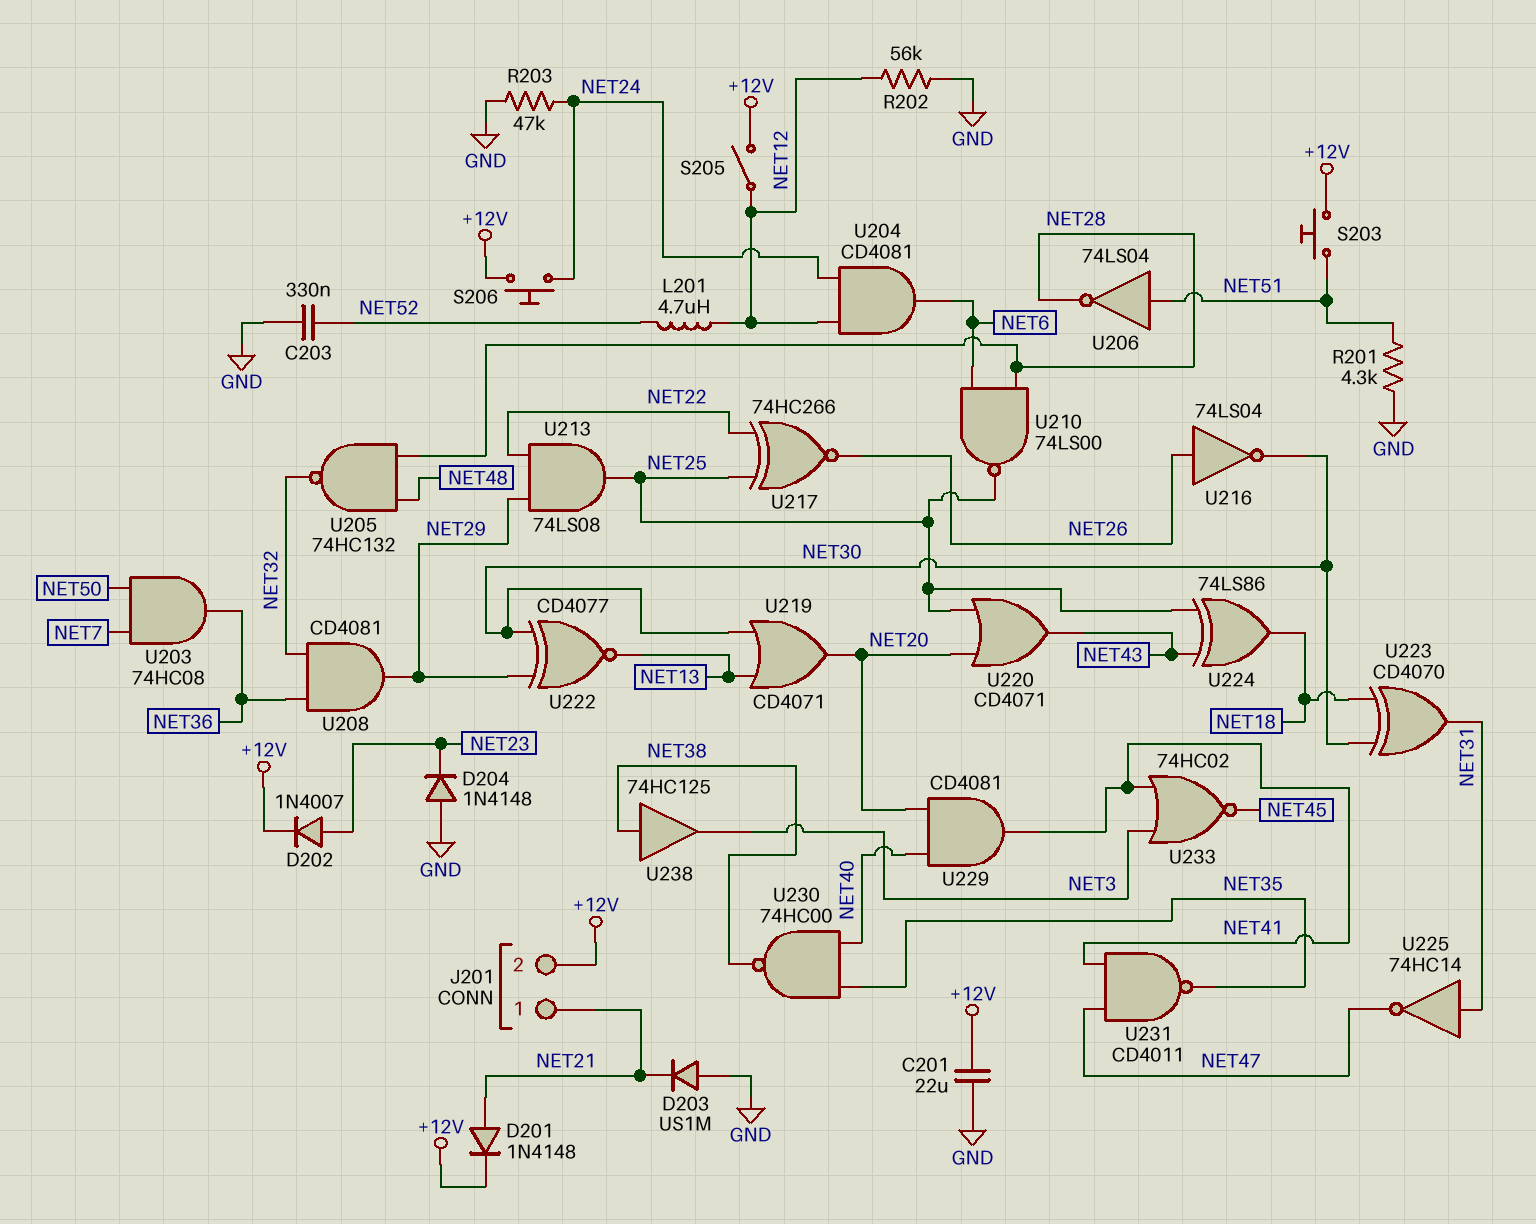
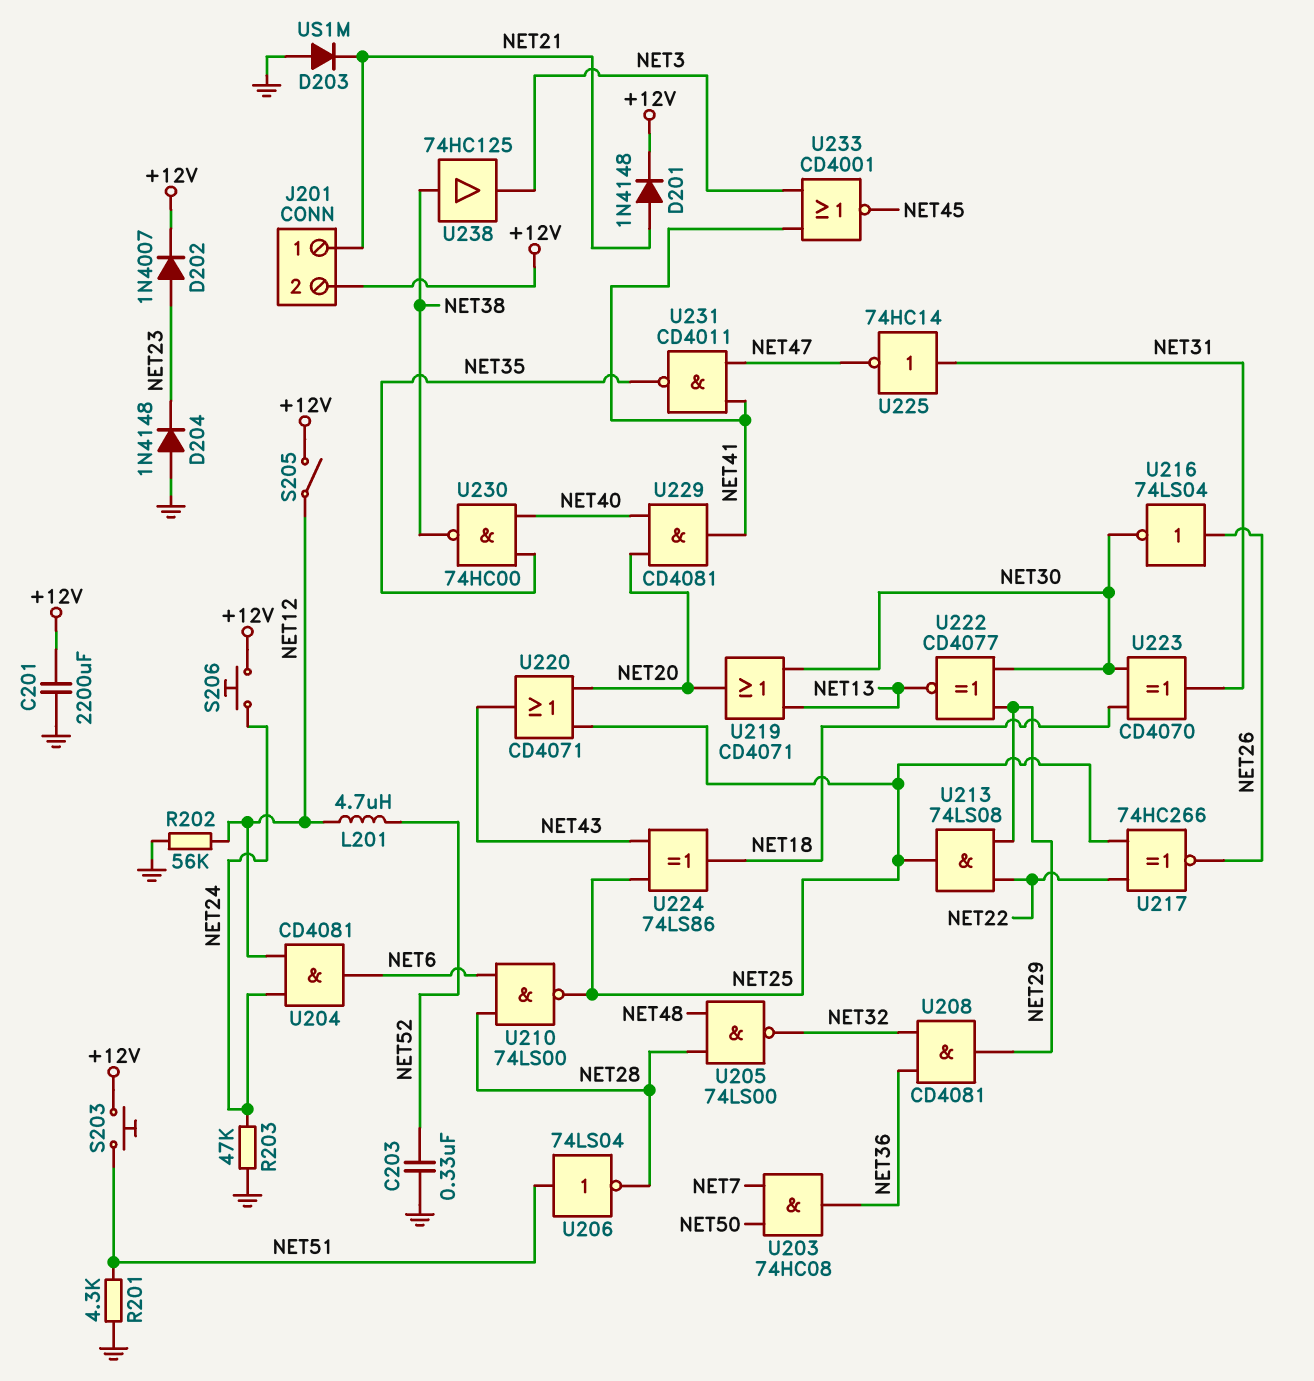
C201: 22uF (+12V, GND) -> 2200uF (+12V, GND)
U205: NAND 74HC132 (in NET28, in NET48, out NET32) -> NAND 74LS00 (in NET28, in NET48, out NET32)
U233: NOR 74HC02 (in NET3, in NET41, out NET45) -> NOR CD4001 (in NET3, in NET41, out NET45)

